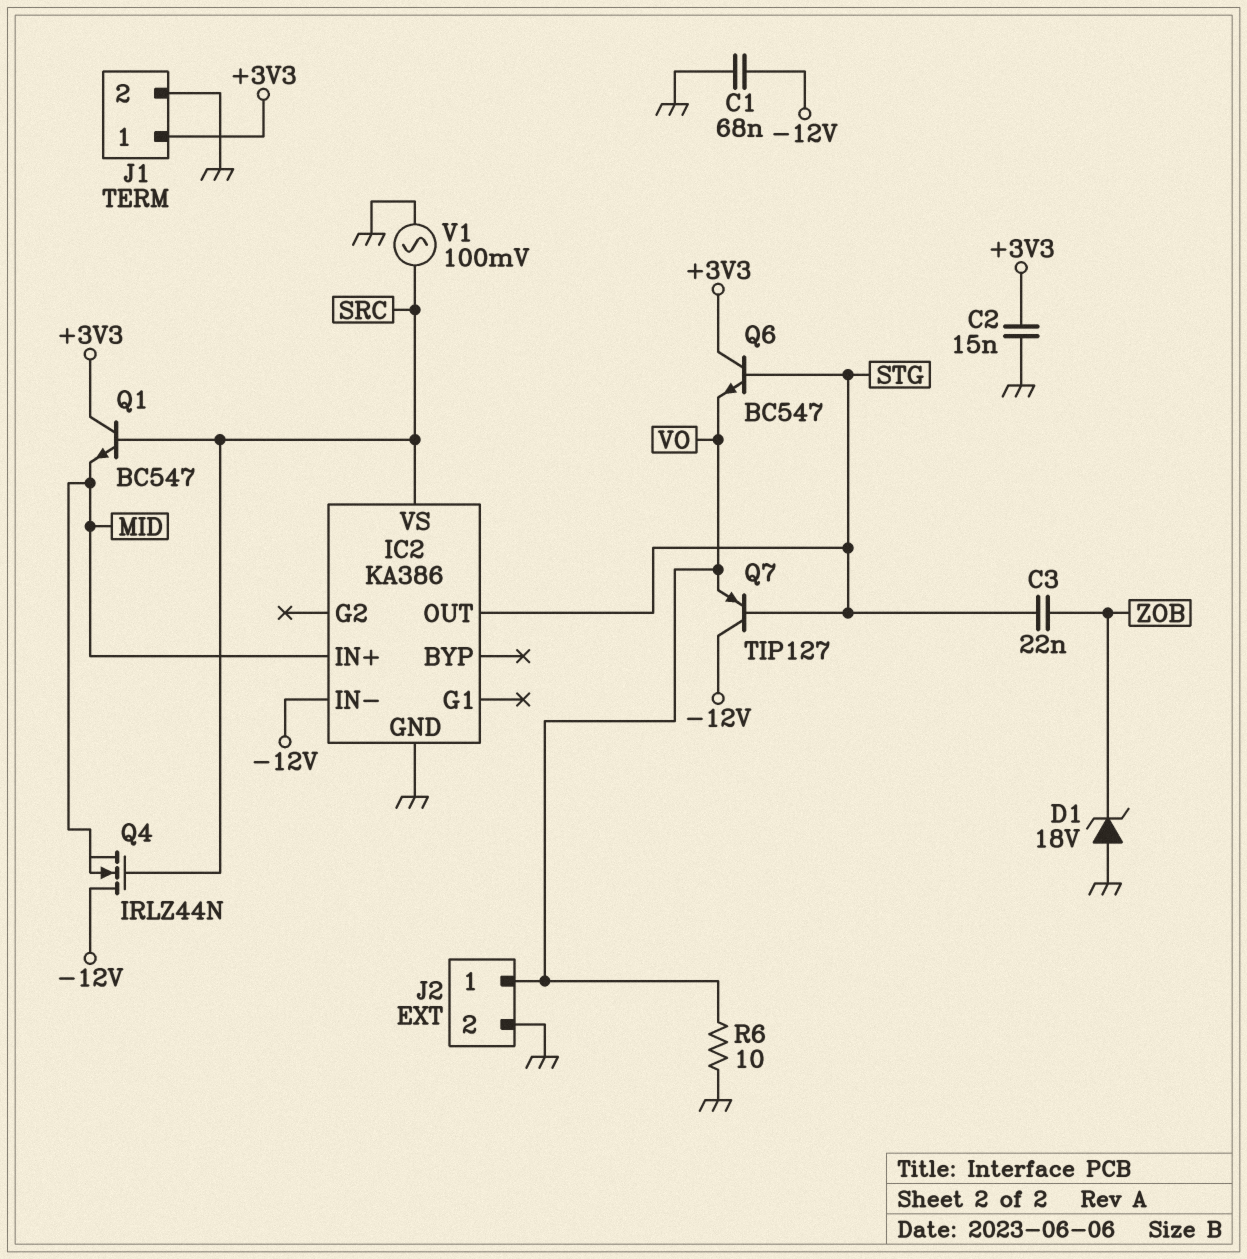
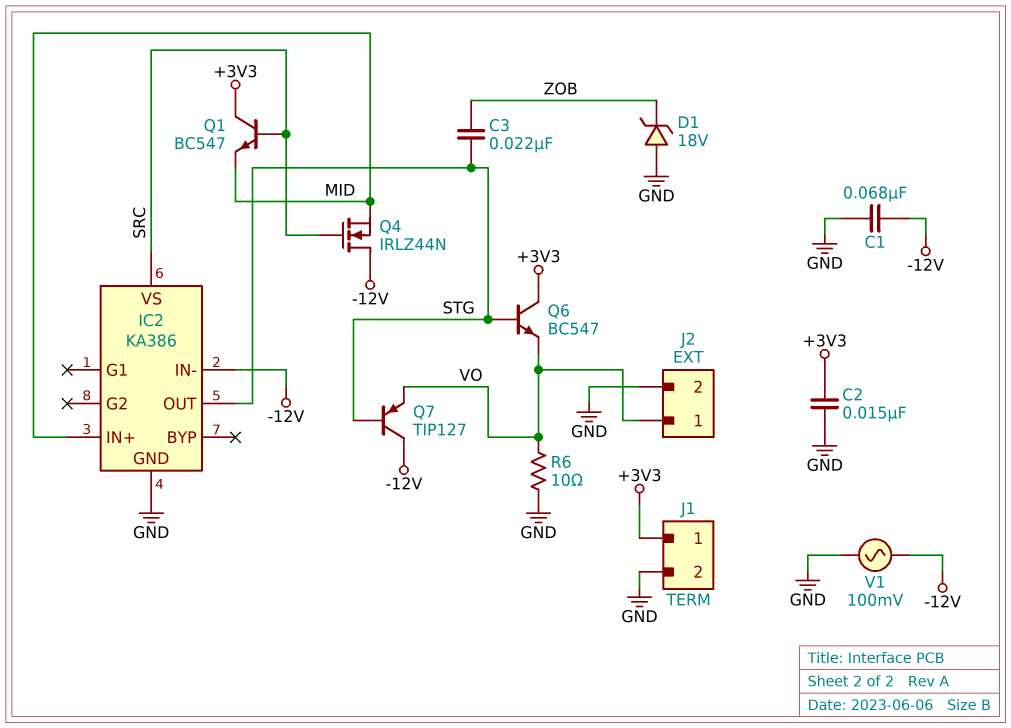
V1: AC 100mV (GND, SRC) -> AC 100mV (-12V, GND)

